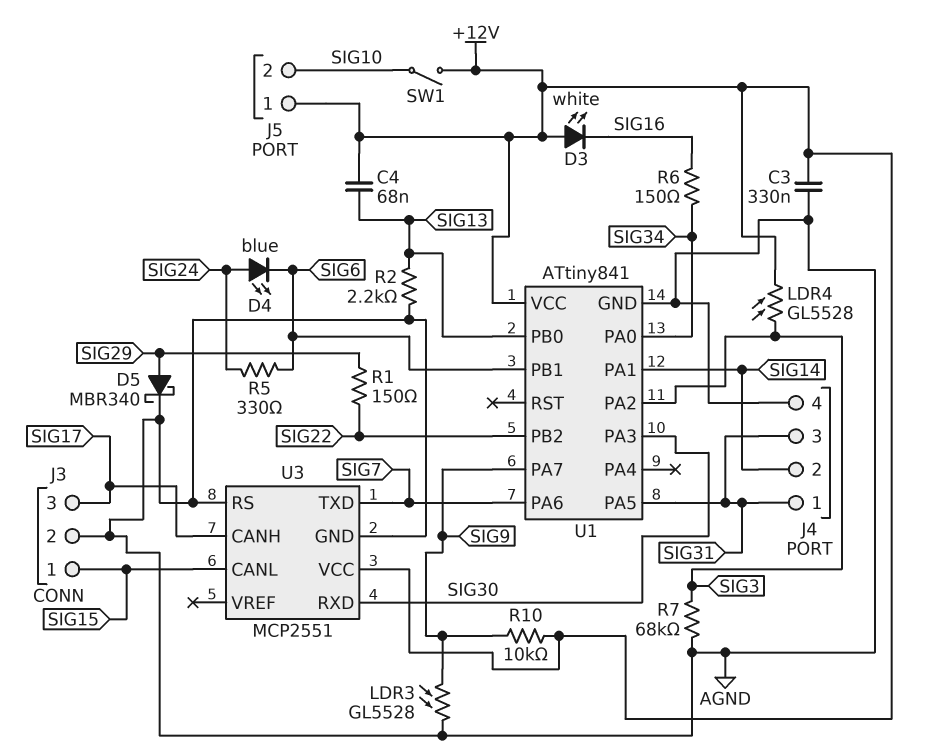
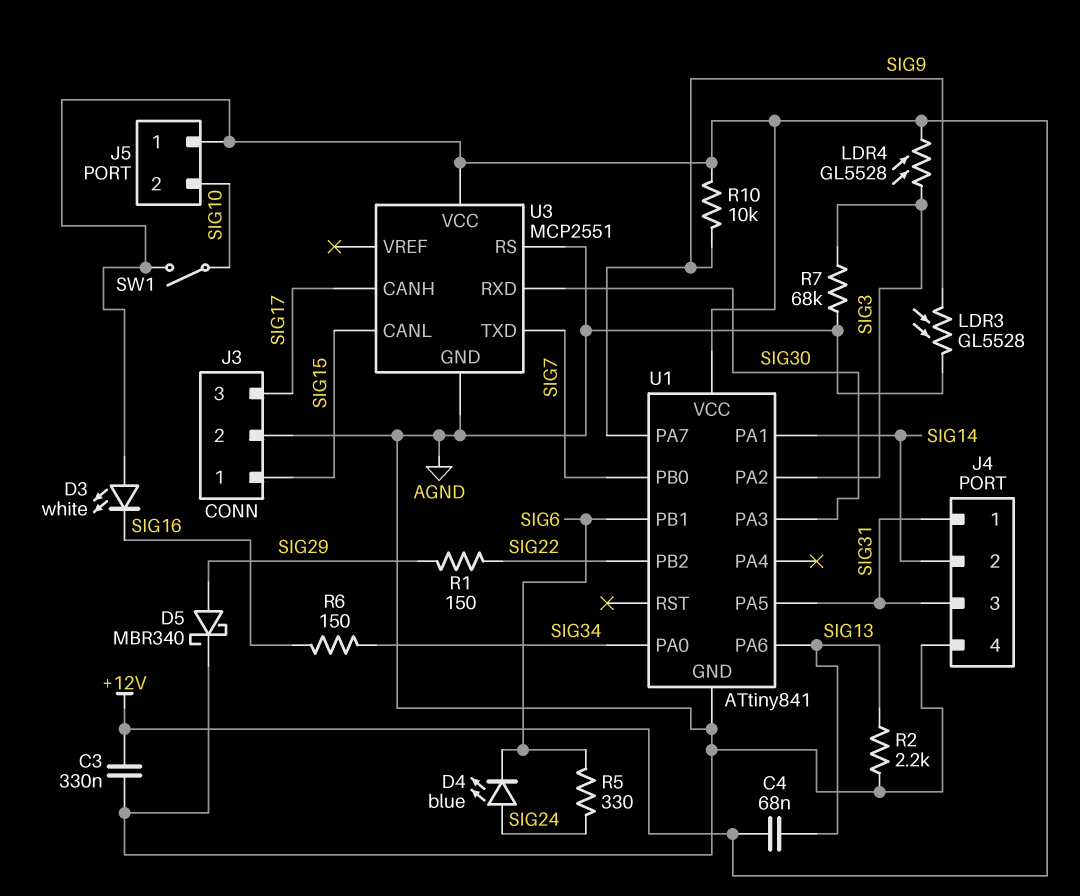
U1 pin PA6: SIG7 -> SIG13
U1 pin PB0: SIG13 -> SIG7

